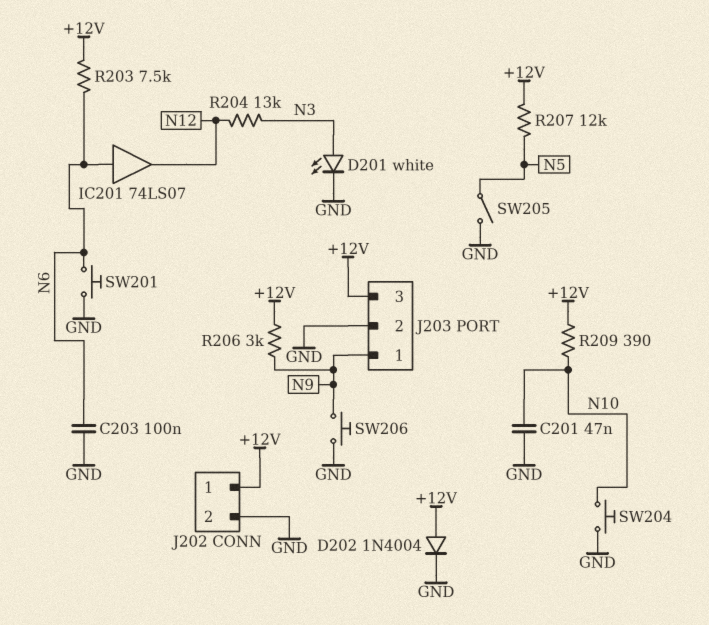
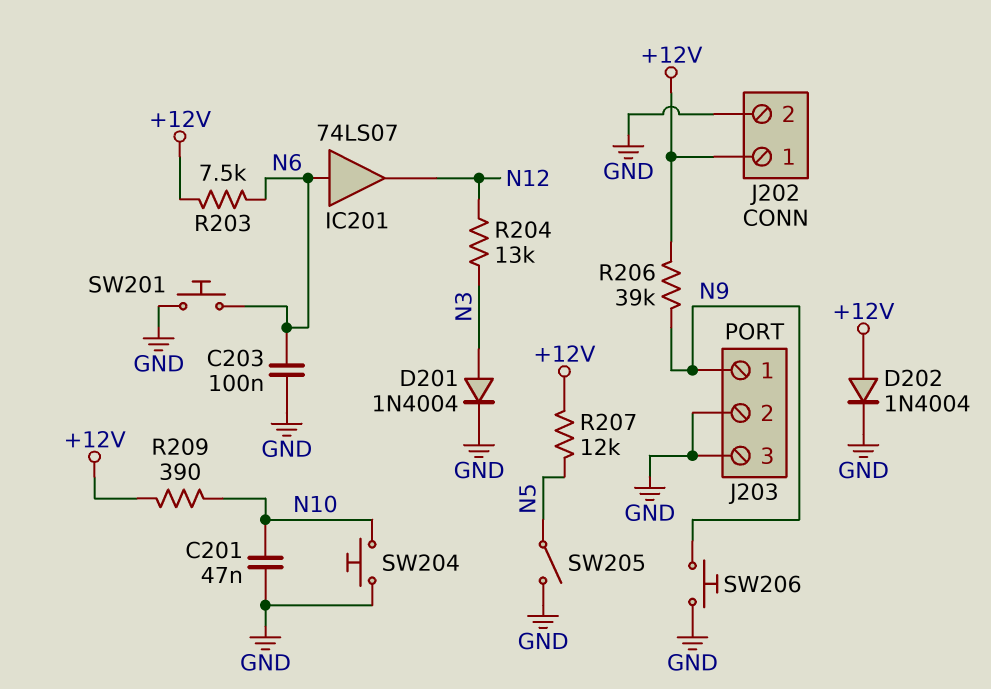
D201: LED white (A N3, K GND) -> diode 1N4004 (A N3, K GND)
J203 pin 3: +12V -> GND
R206: 3k (+12V, N9) -> 39k (+12V, N9)

